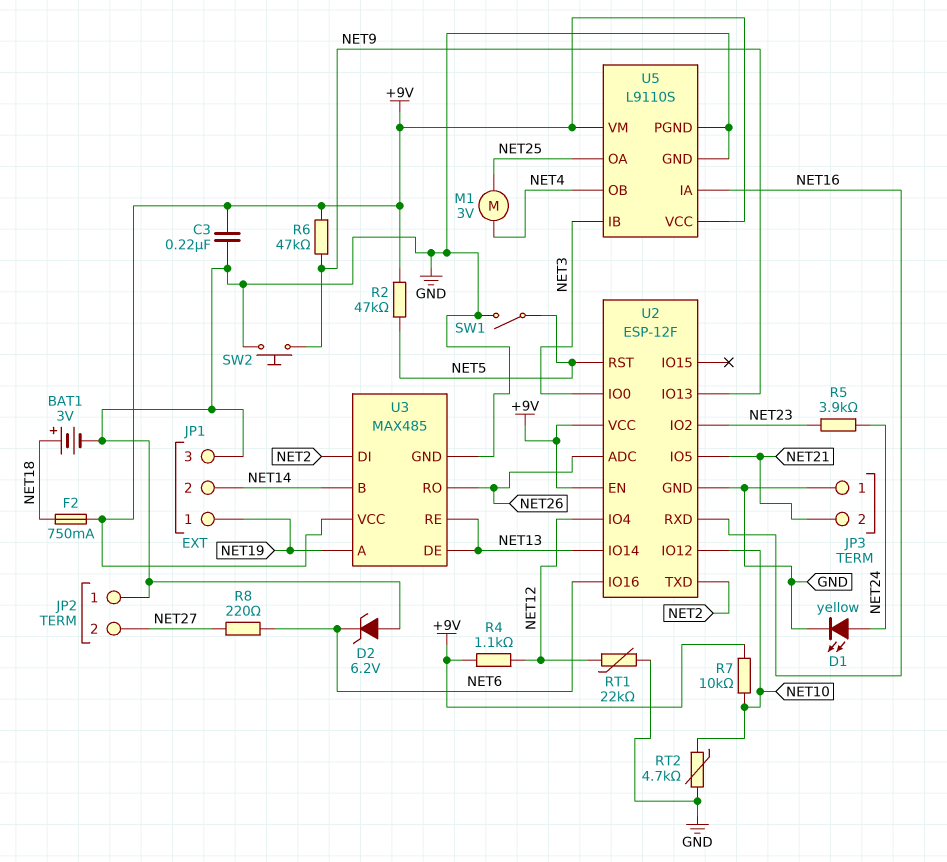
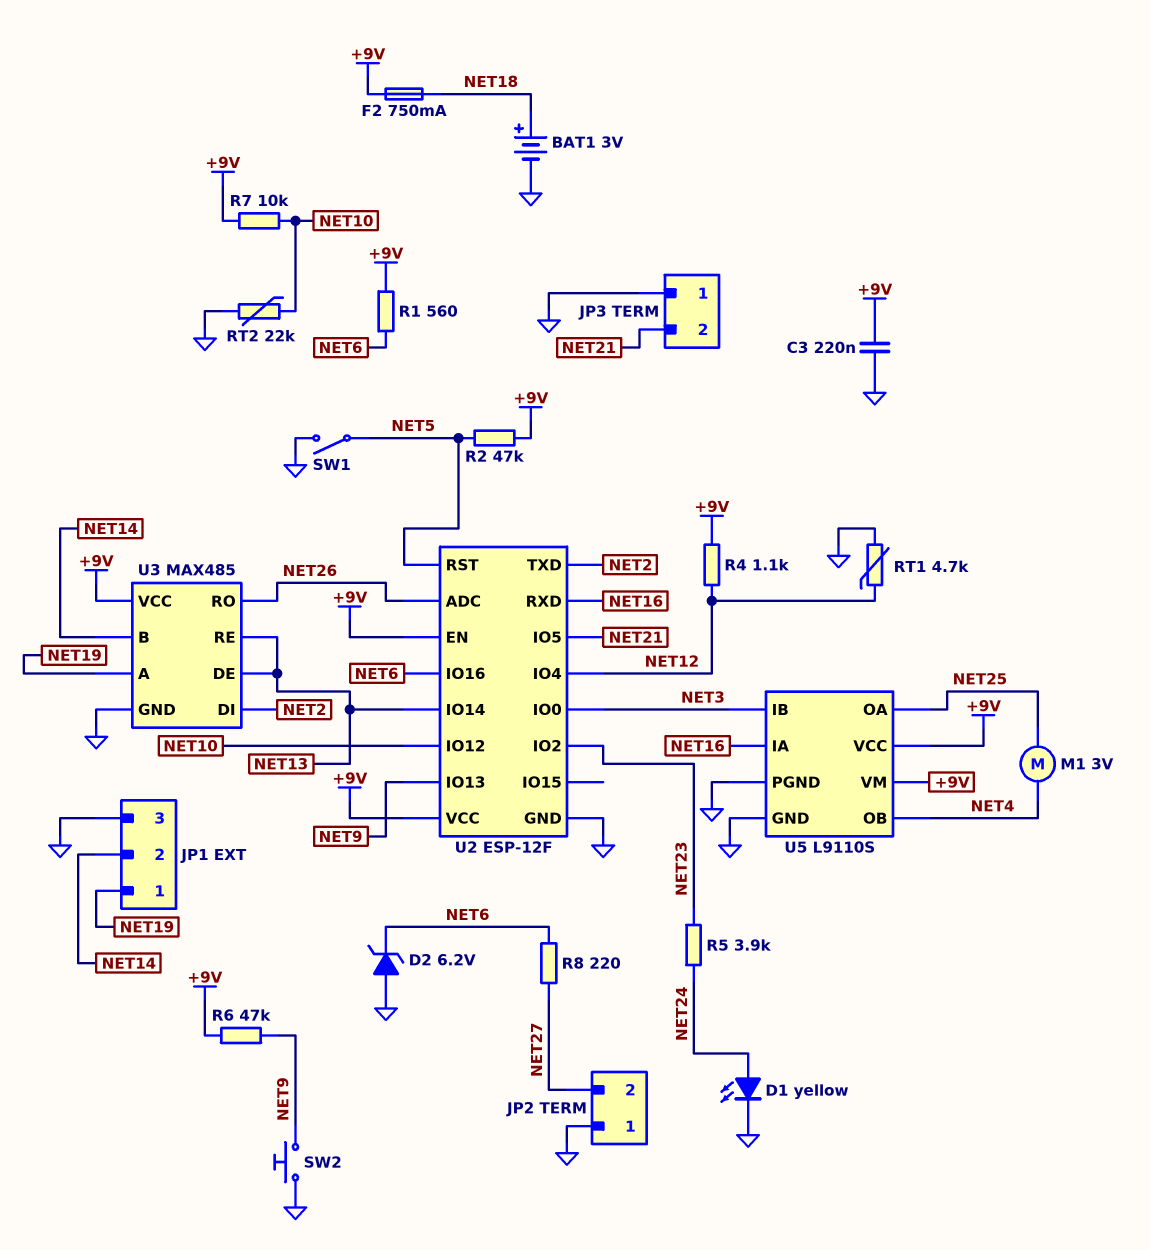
R1: none -> 560 (+9V, NET6)
RT1: 22k (GND, NET12) -> 4.7k (GND, NET12)
RT2: 4.7k (GND, NET10) -> 22k (GND, NET10)

